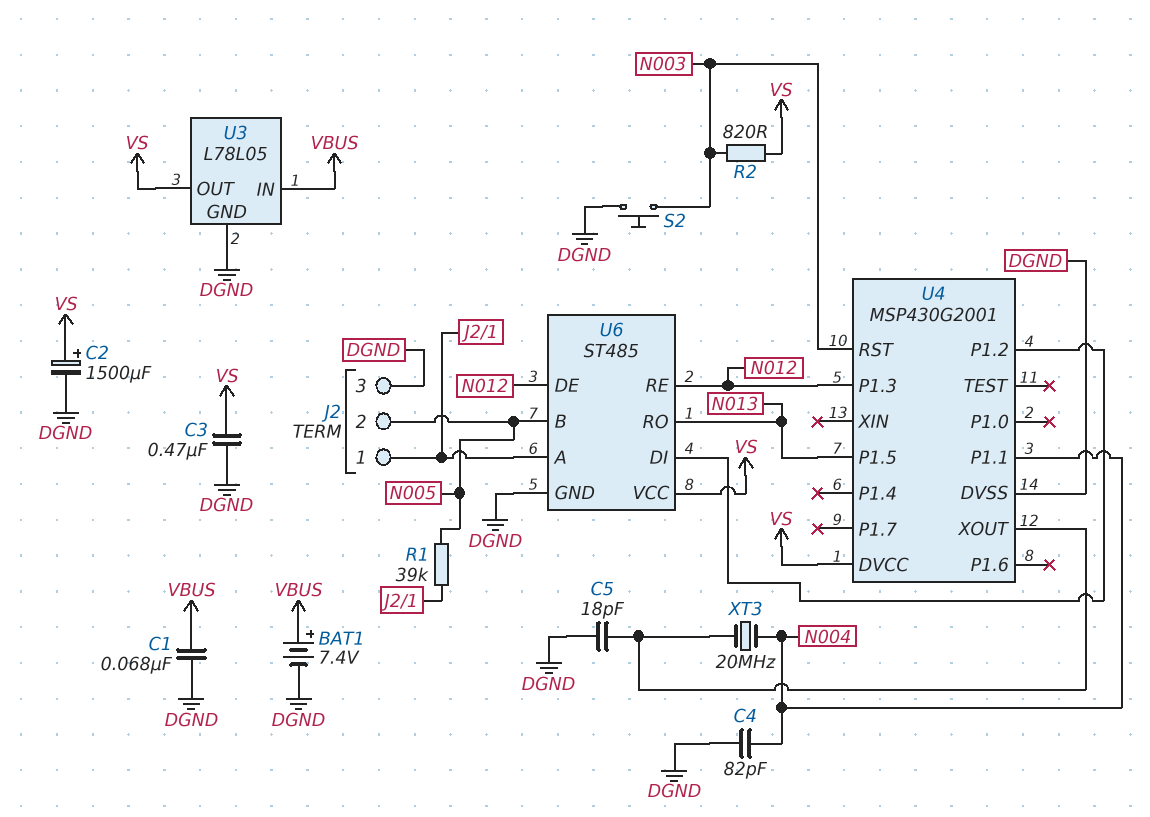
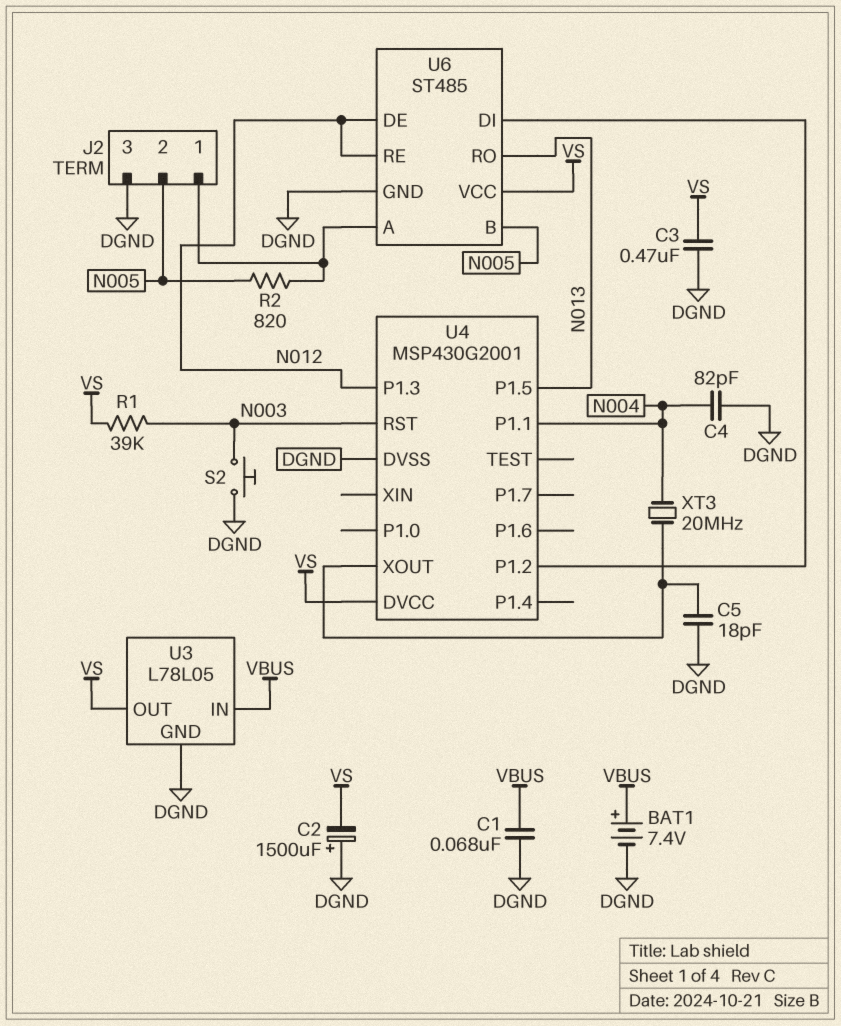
C2: 1500uF (plus VS, minus DGND) -> 1500uF (plus DGND, minus VS)
R1: 39k (J2/1, N005) -> 39k (N003, VS)
R2: 820 (N003, VS) -> 820 (J2/1, N005)

